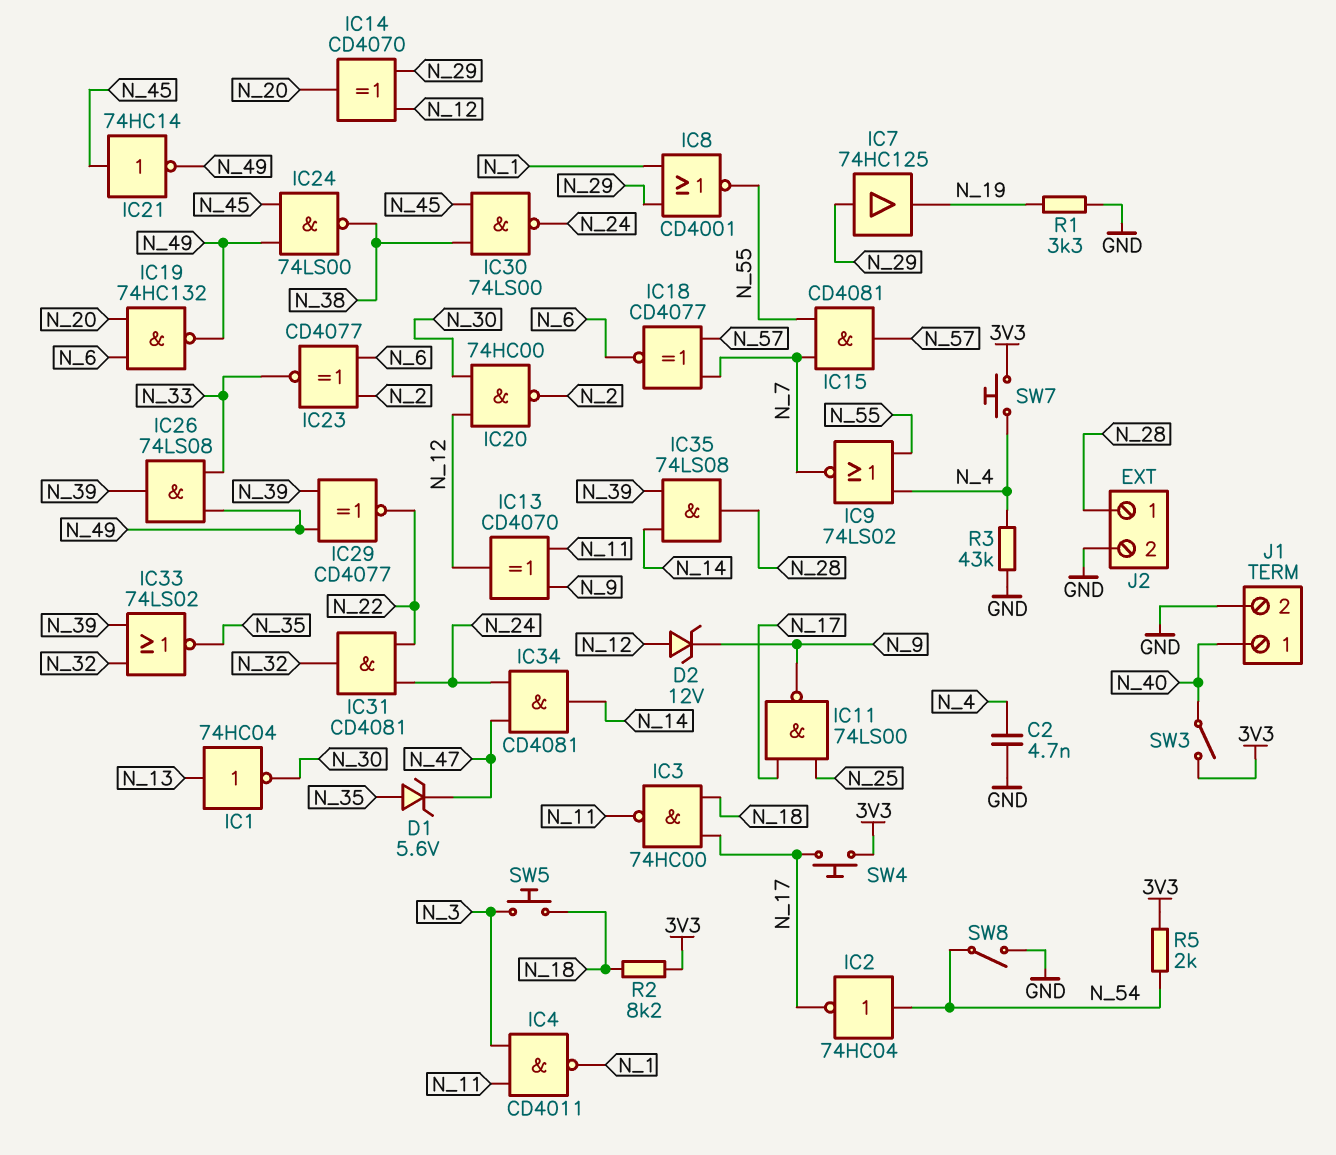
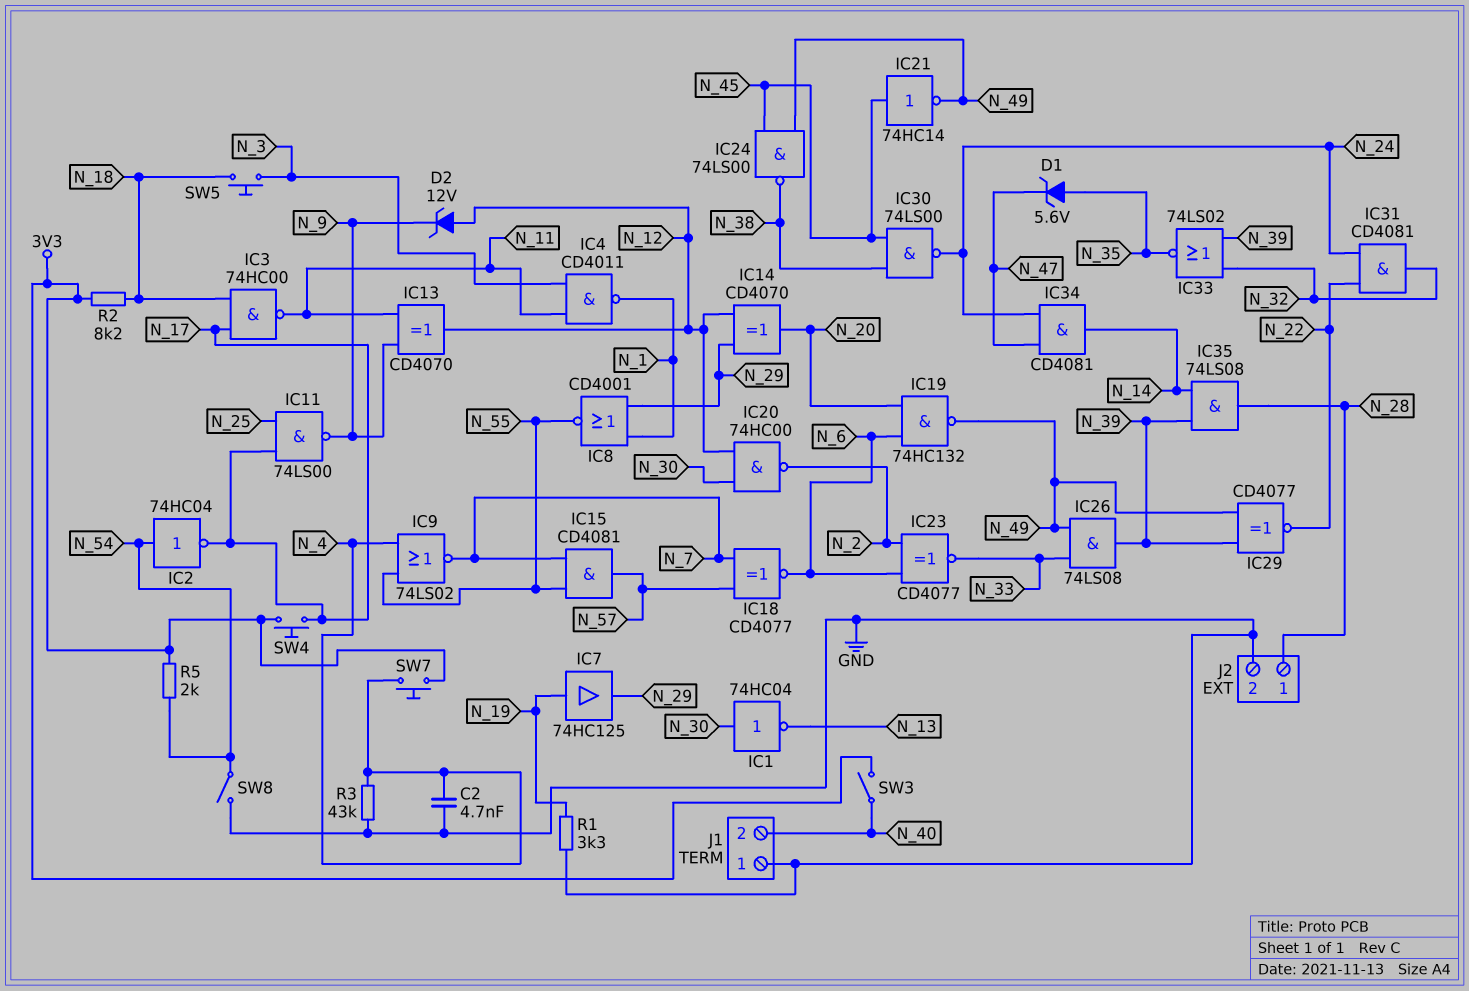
IC1: NOT 74HC04 (in N_13, out N_30) -> NOT 74HC04 (in N_30, out N_13)
IC7: buffer 74HC125 (in N_29, out N_19) -> buffer 74HC125 (in N_19, out N_29)
J1 pin 1: N_40 -> GND
J1 pin 2: GND -> N_40

